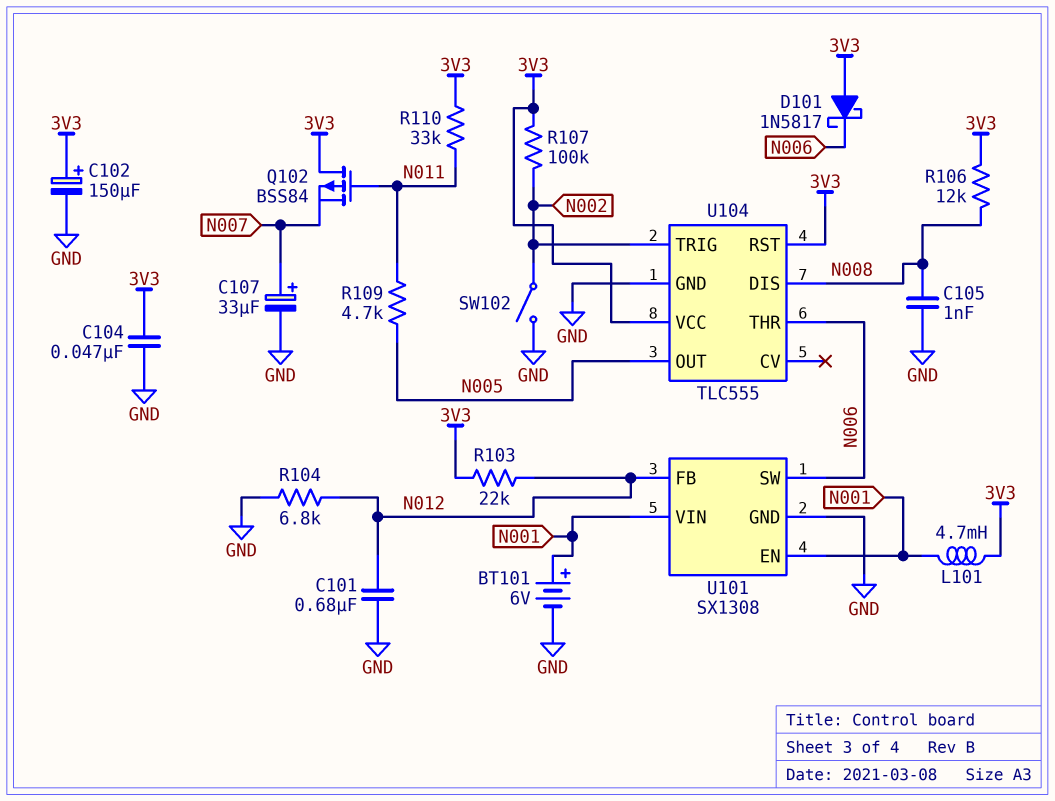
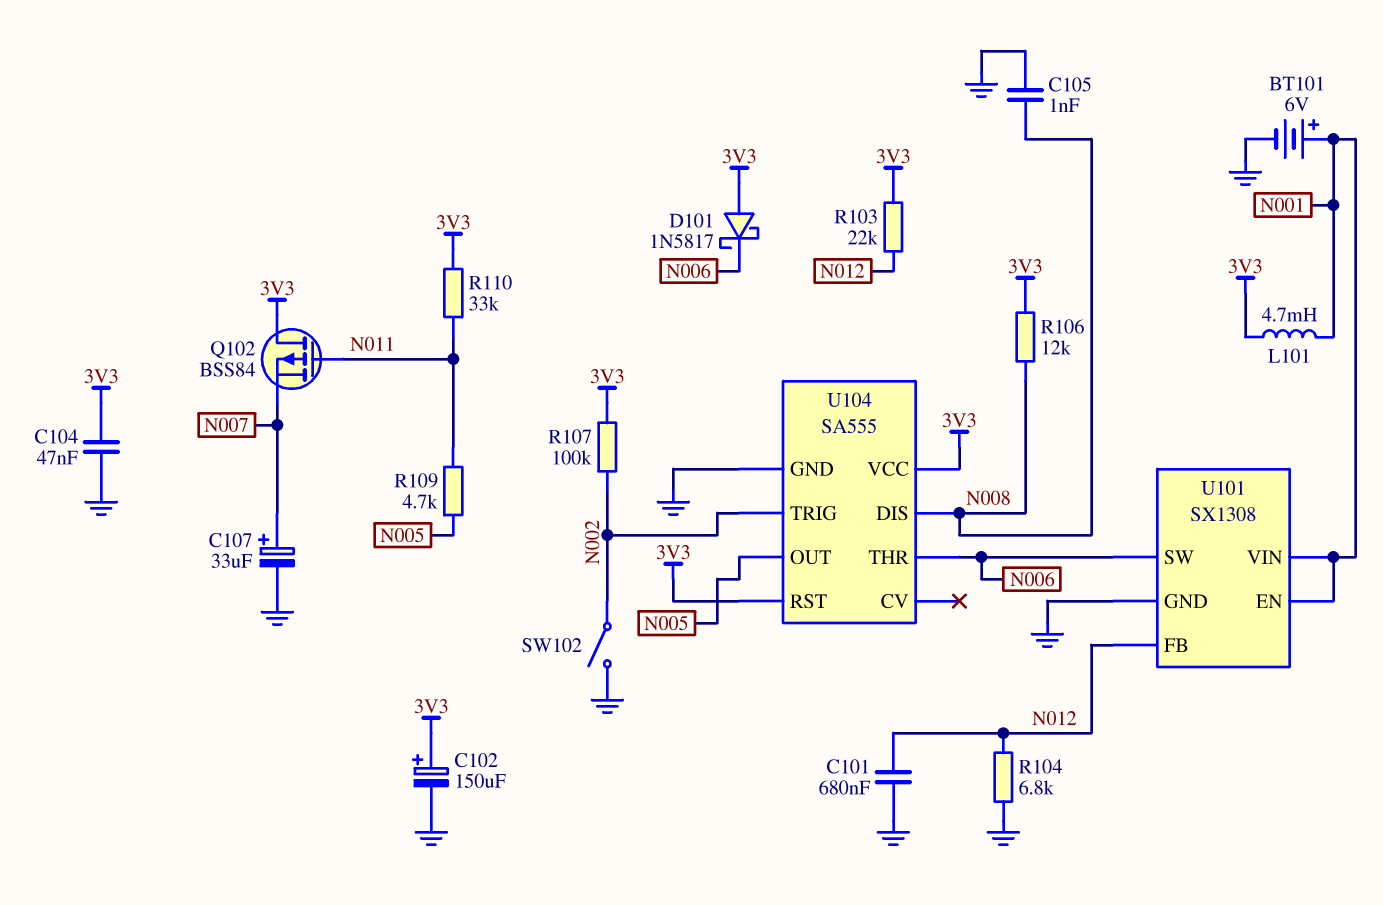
U104: TLC555 -> SA555

